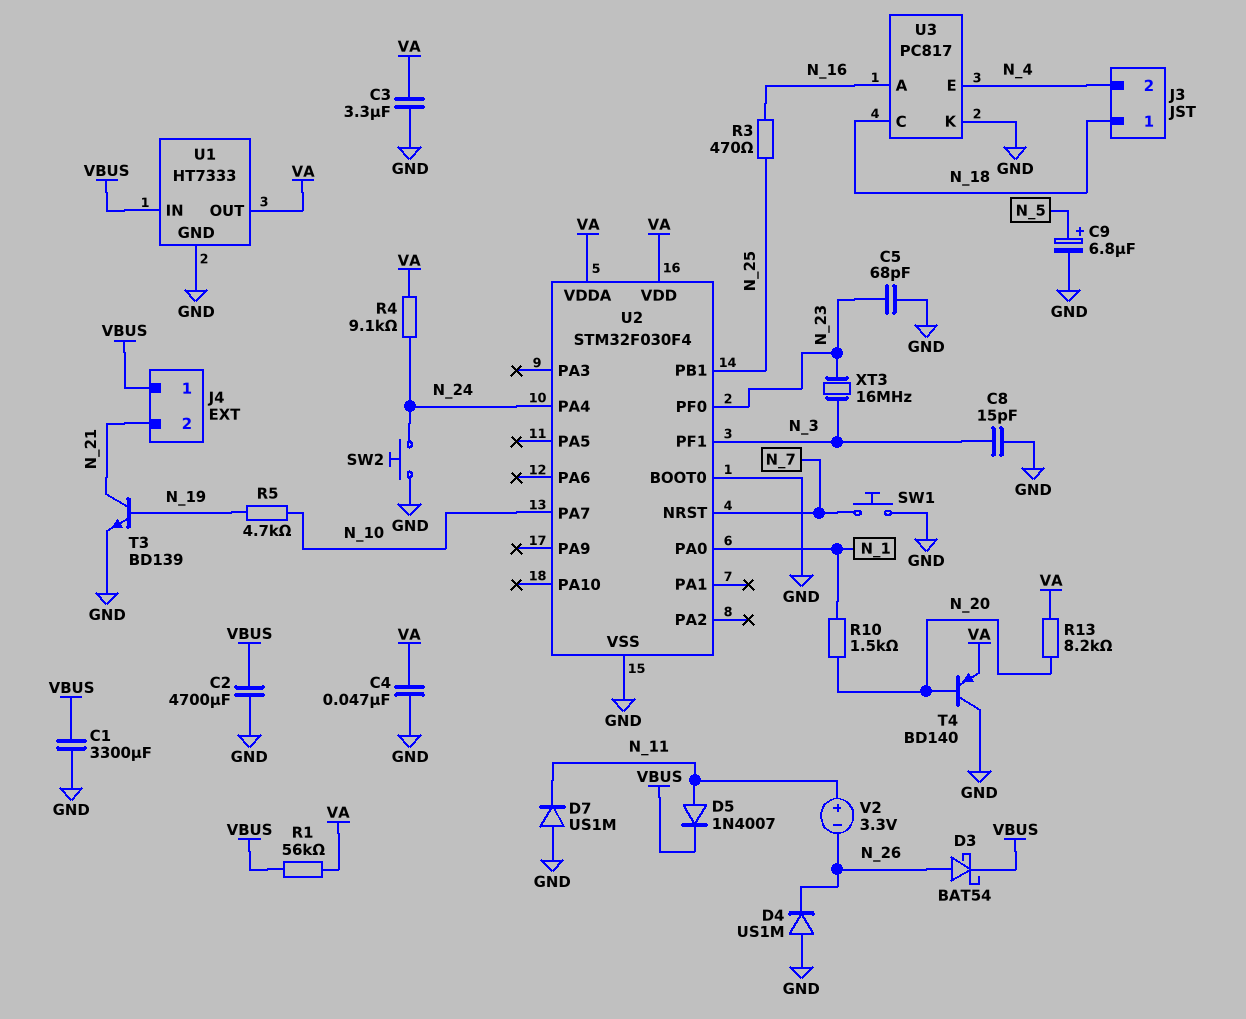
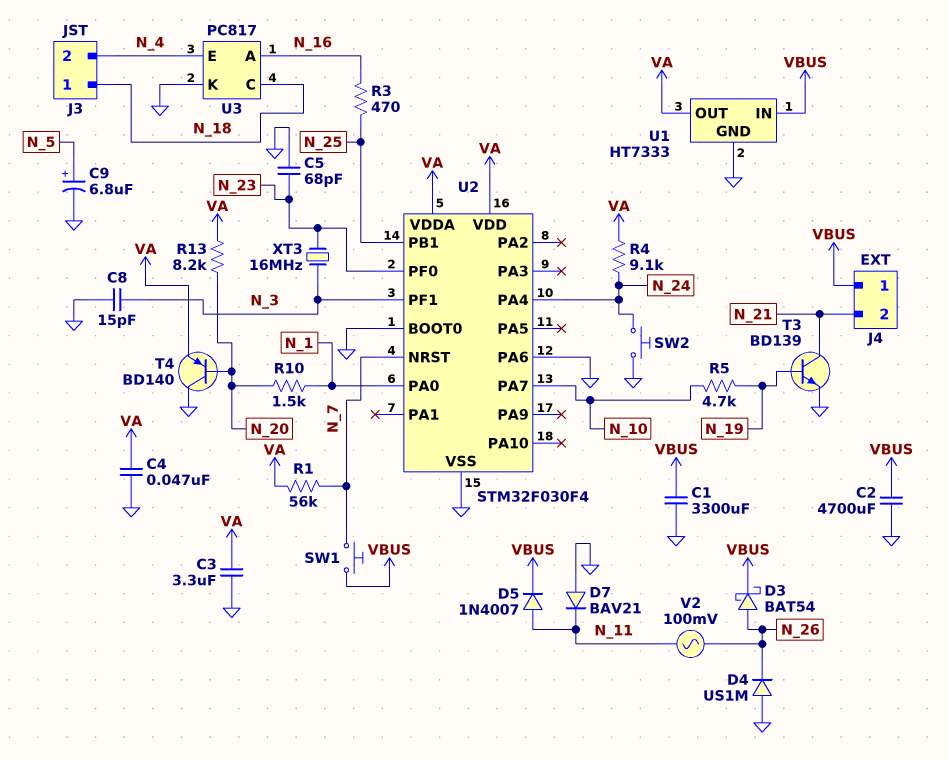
D7: diode US1M (A GND, K N_11) -> diode BAV21 (A GND, K N_11)
R1: 56k (VA, VBUS) -> 56k (N_7, VA)
SW1: button (GND, N_7) -> button (N_7, VBUS)
U2 pin PA6: none -> GND
V2: 3.3V (plus N_11, minus N_26) -> AC 100mV (N_11, N_26)

